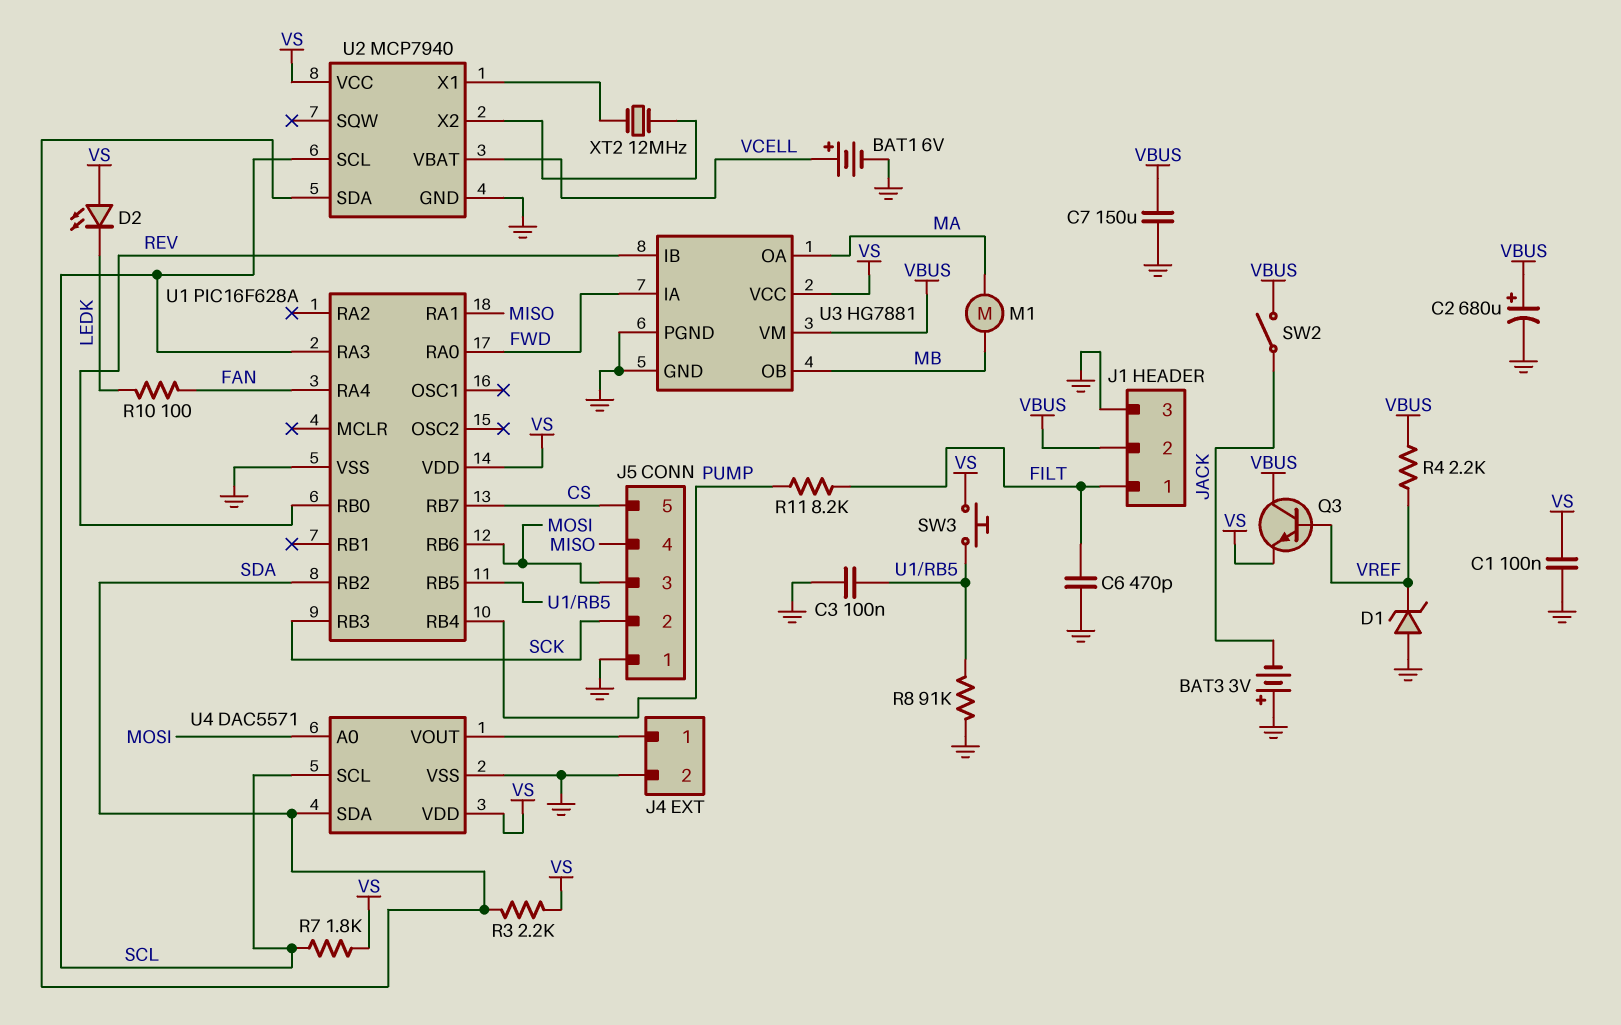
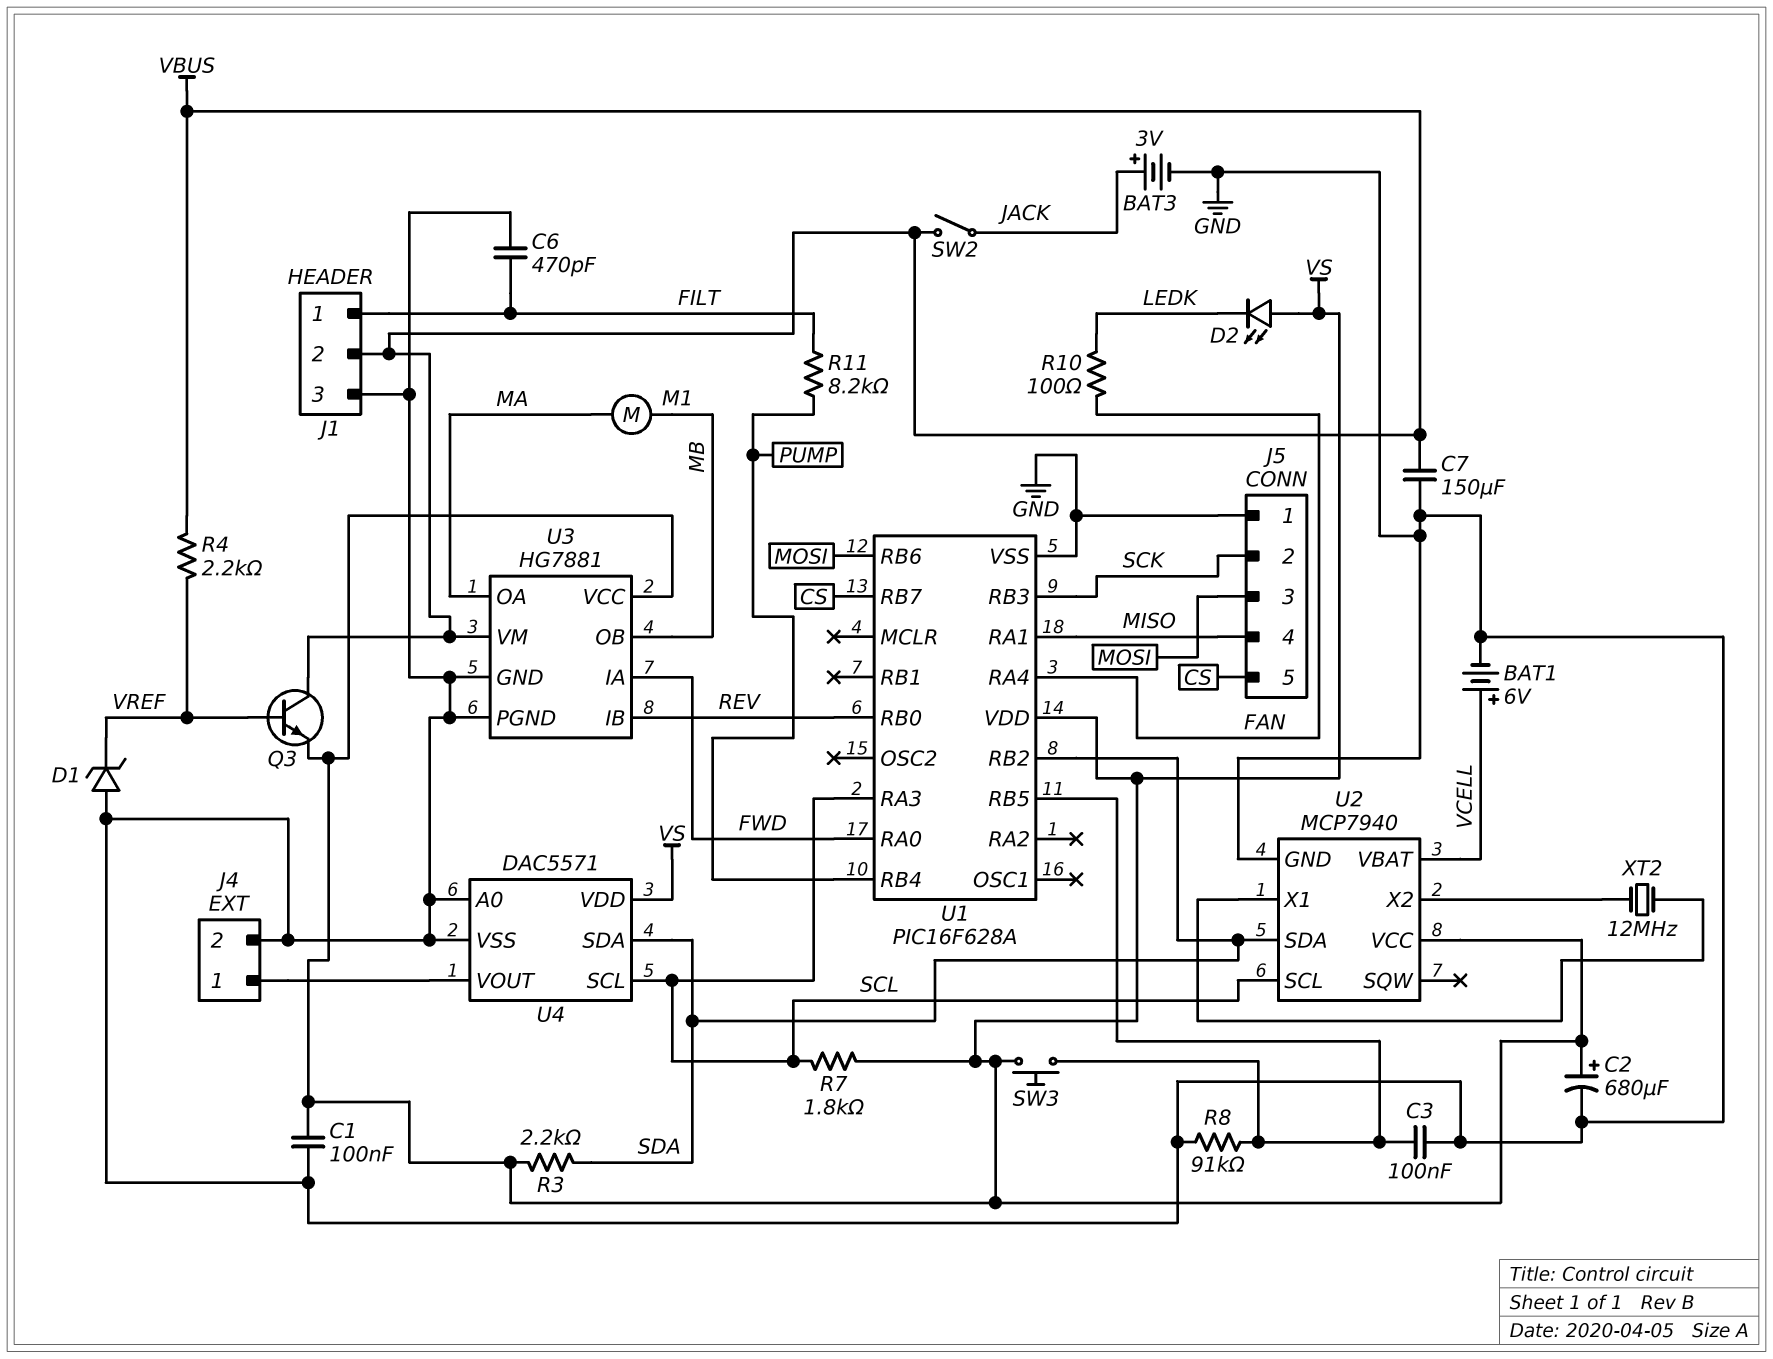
BAT3: 3V (plus GND, minus JACK) -> 3V (plus JACK, minus GND)
C2: 680uF (plus VBUS, minus GND) -> 680uF (plus VS, minus GND)
U4 pin A0: MOSI -> GND

